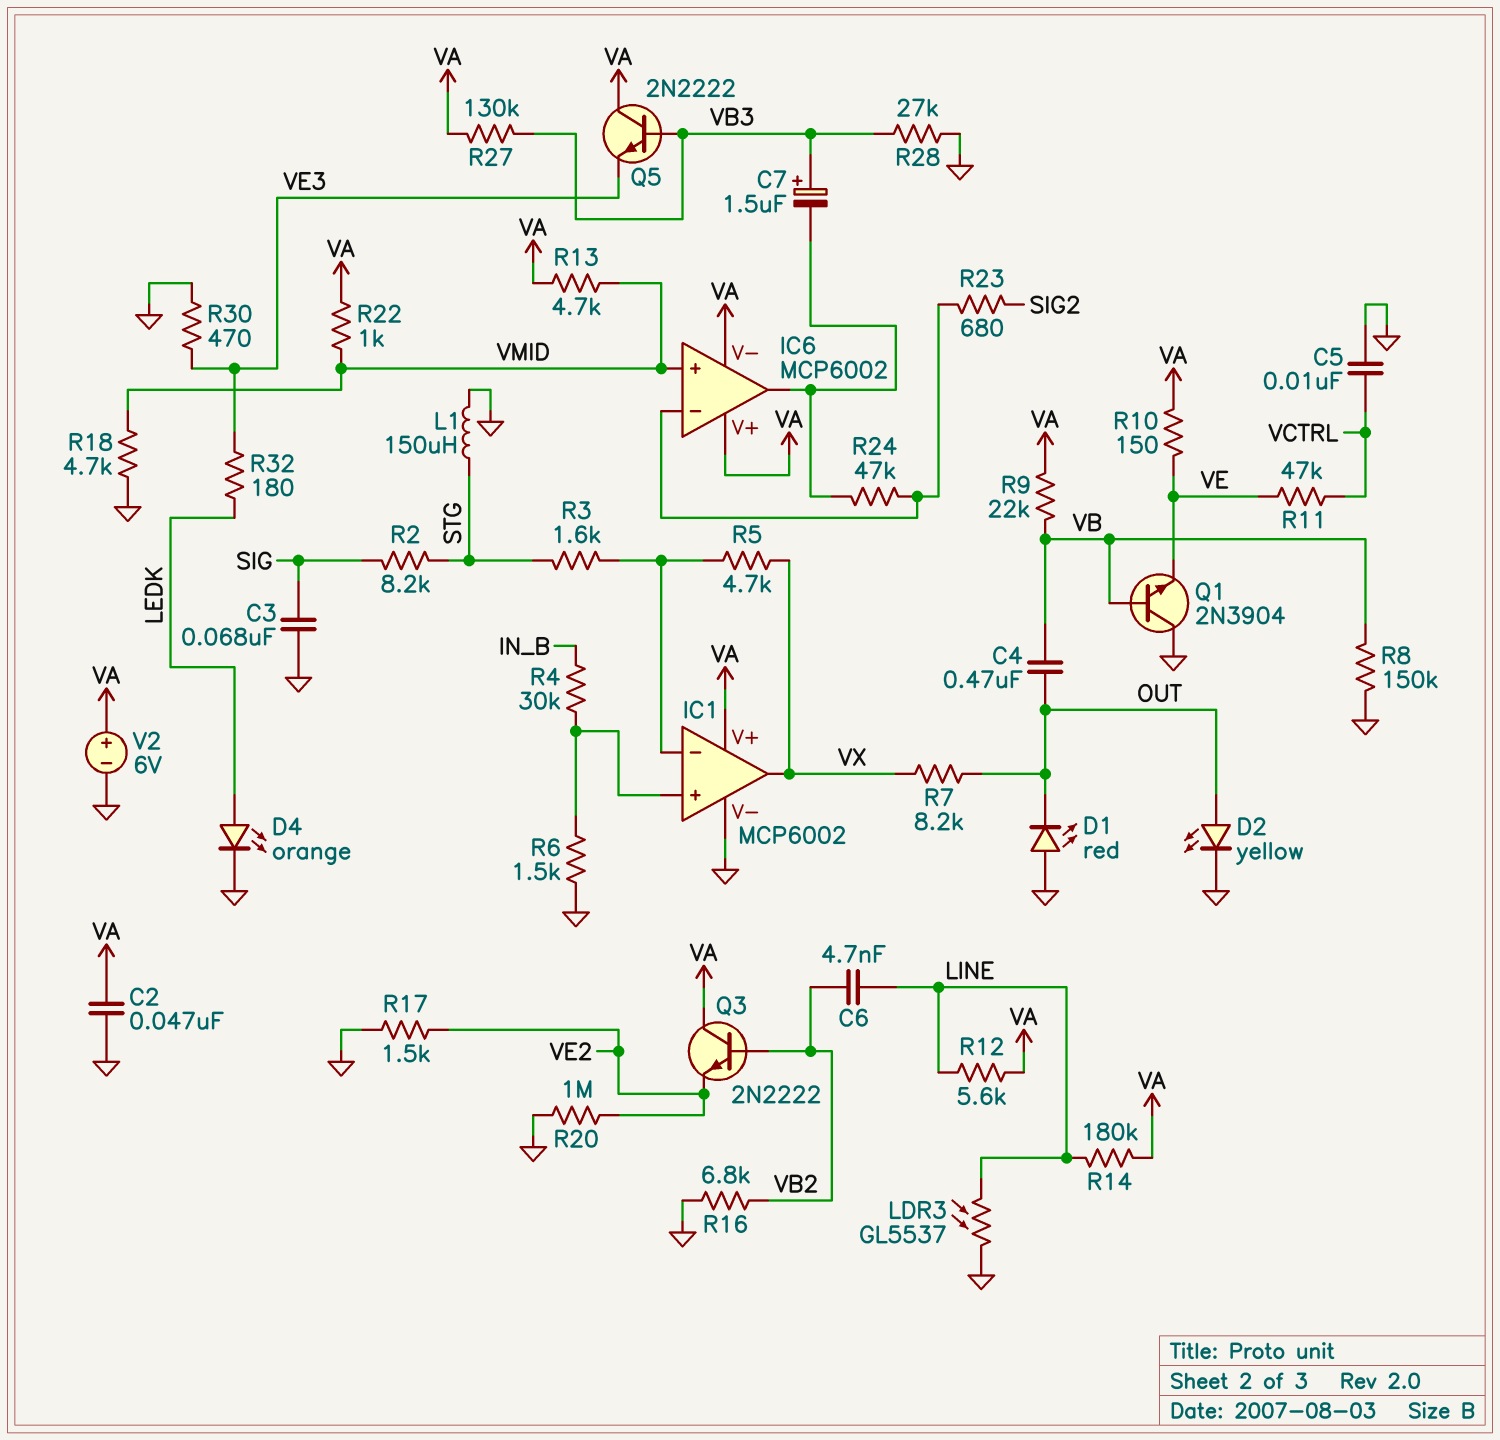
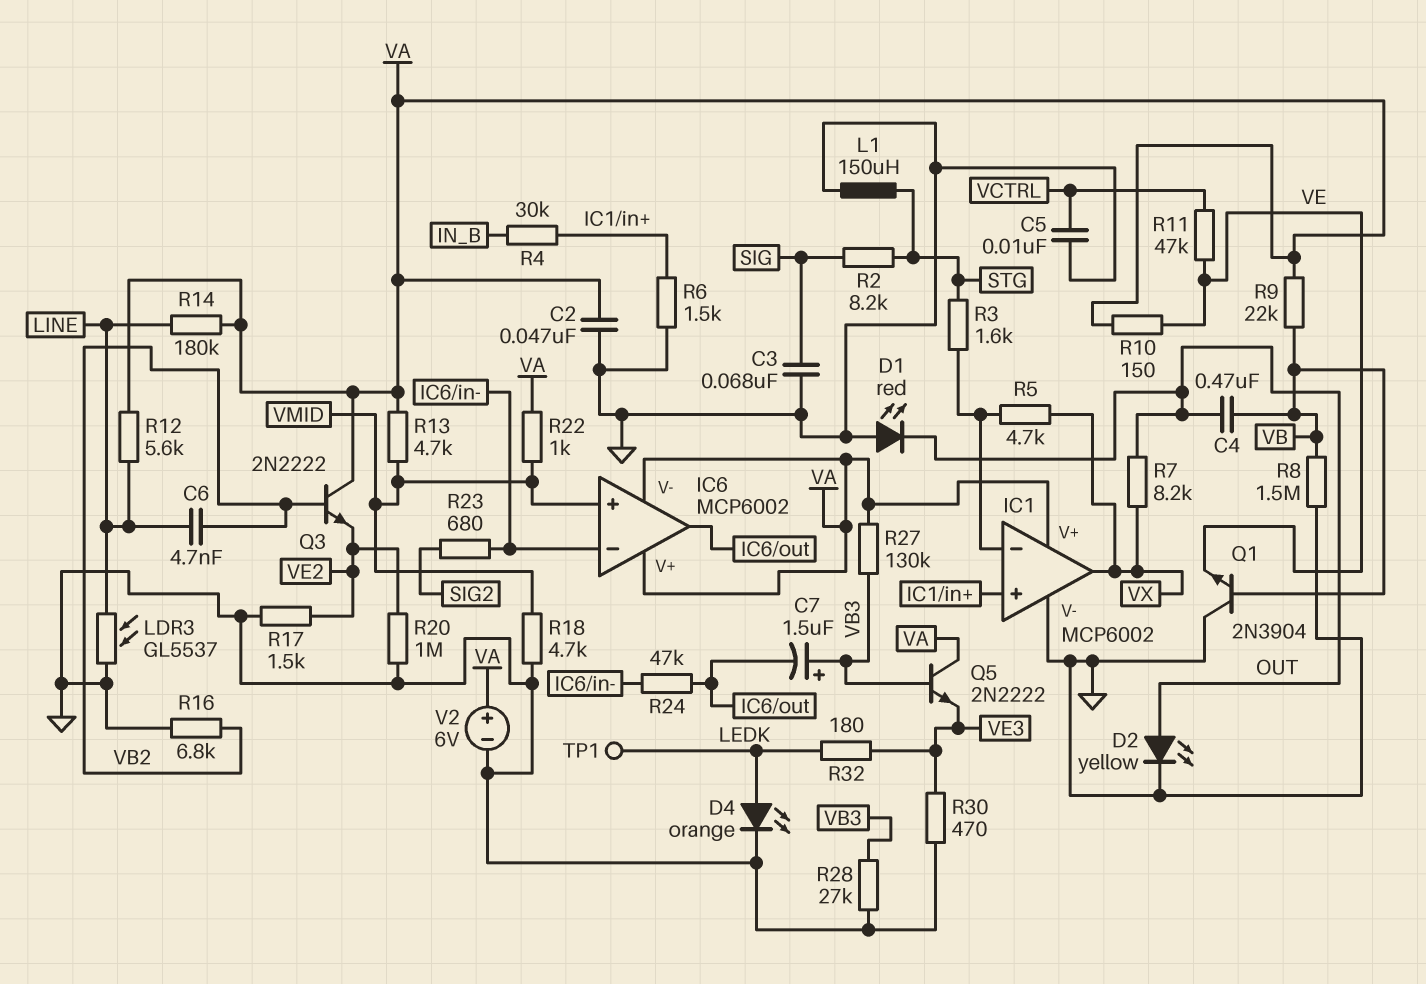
R8: 150k (GND, VB) -> 1.5M (GND, VB)
TP1: none -> test point (LEDK)

